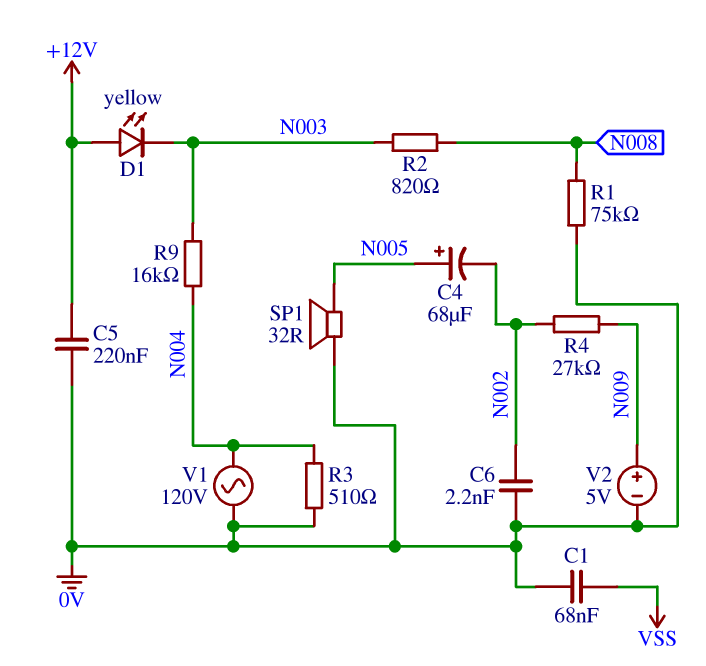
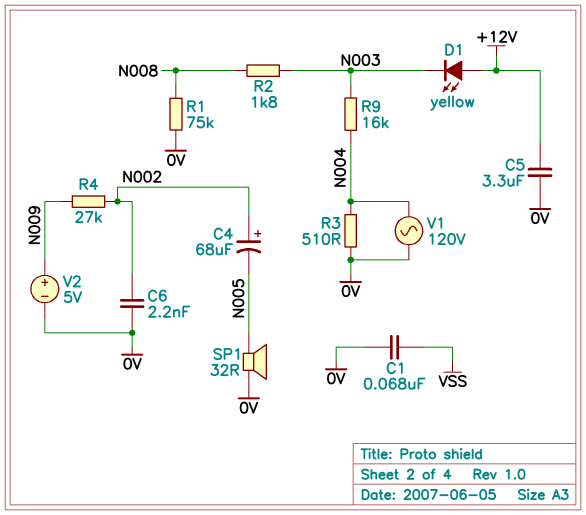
C4: 68uF (plus N005, minus N002) -> 68uF (plus N002, minus N005)
C5: 220nF (+12V, 0V) -> 3.3uF (+12V, 0V)
R2: 820 (N003, N008) -> 1.8k (N003, N008)

